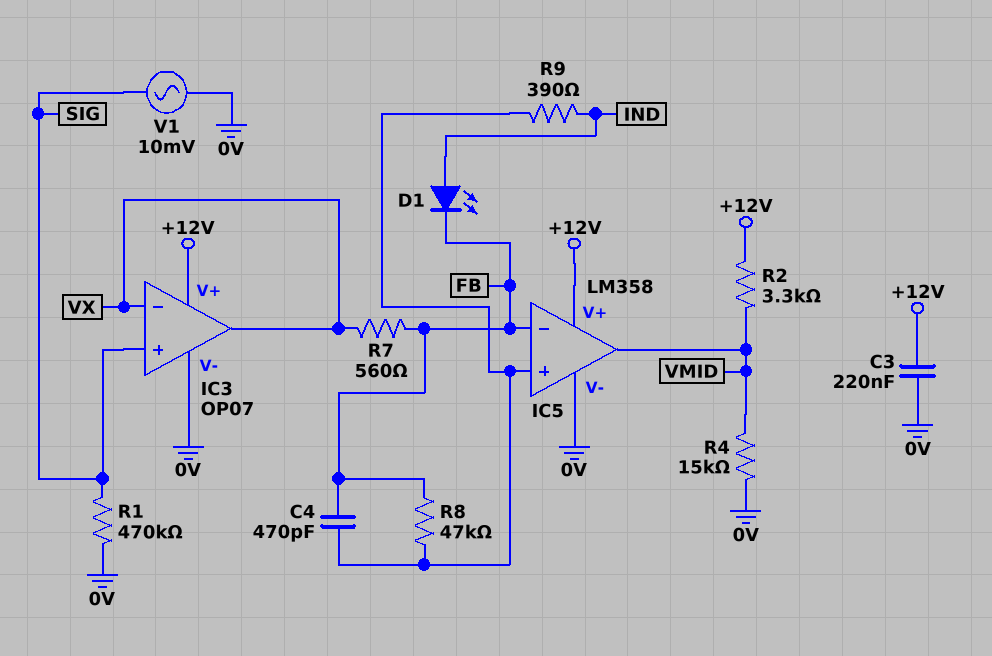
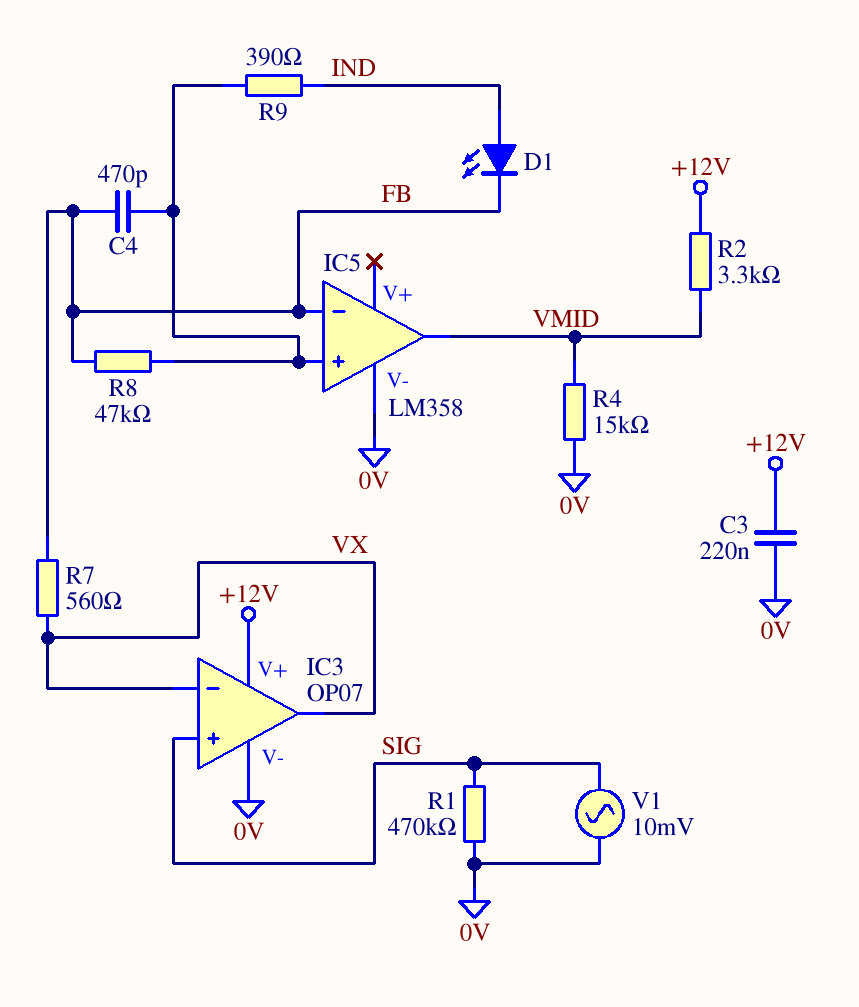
IC5 pin V+: +12V -> none

